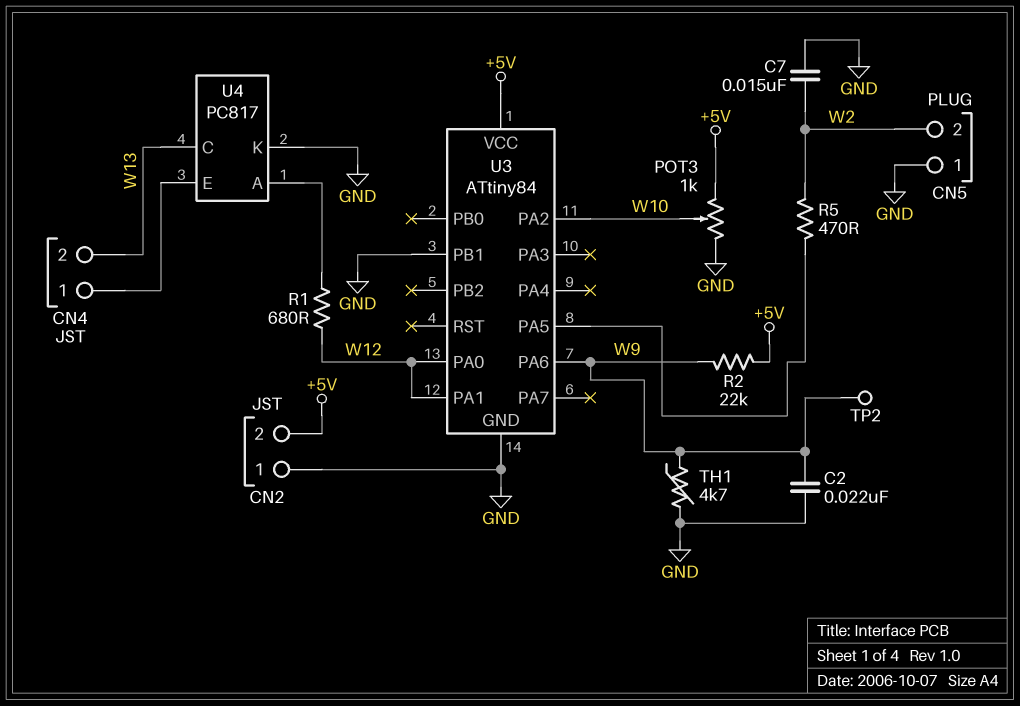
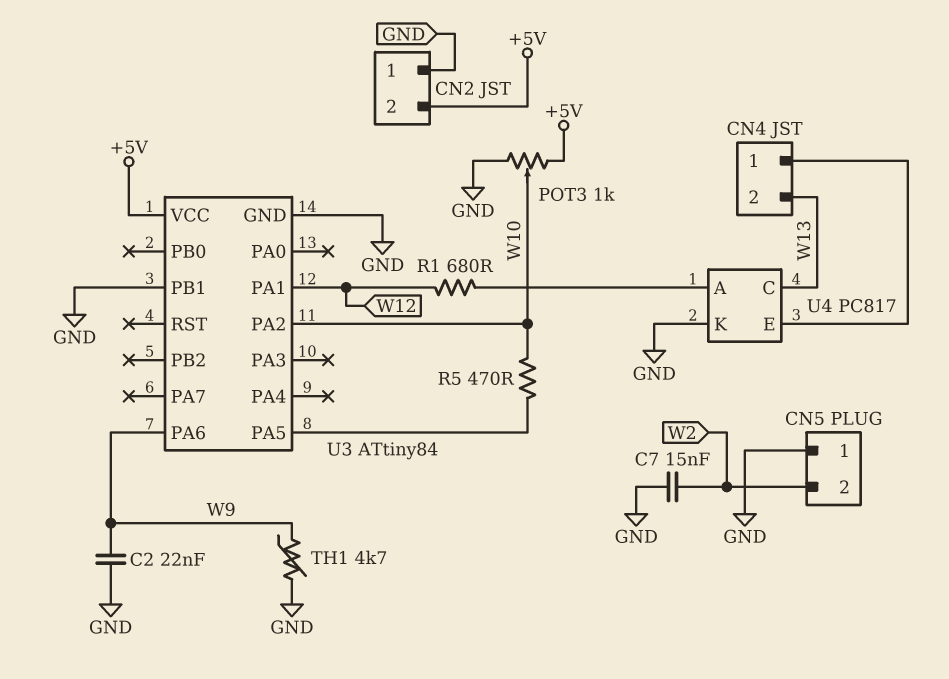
R2: 22k (+5V, W9) -> none
R5: 470 (U3/PA5, W2) -> 470 (U3/PA5, W10)
TP2: test point (W9) -> none
U3 pin PA0: W12 -> none

